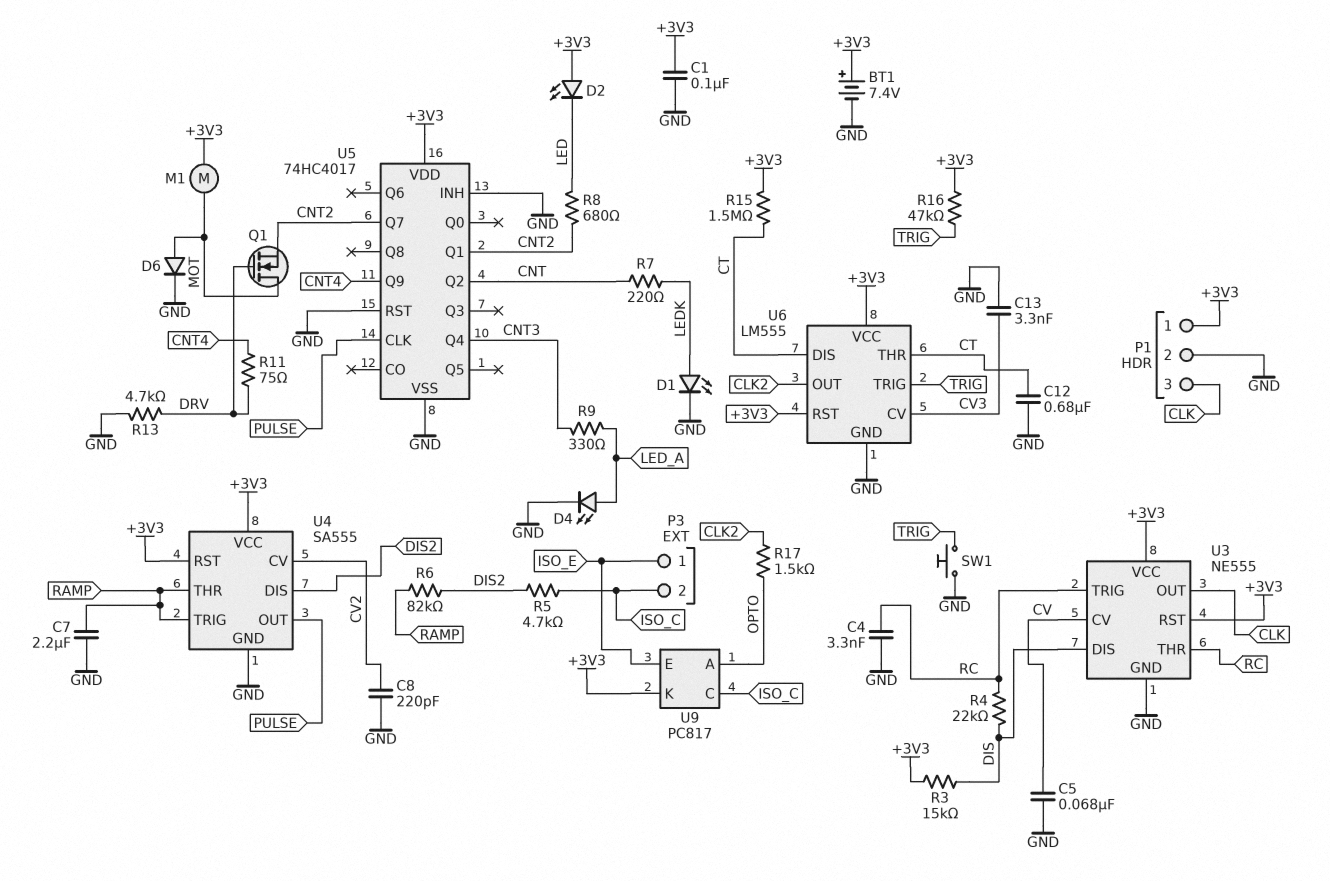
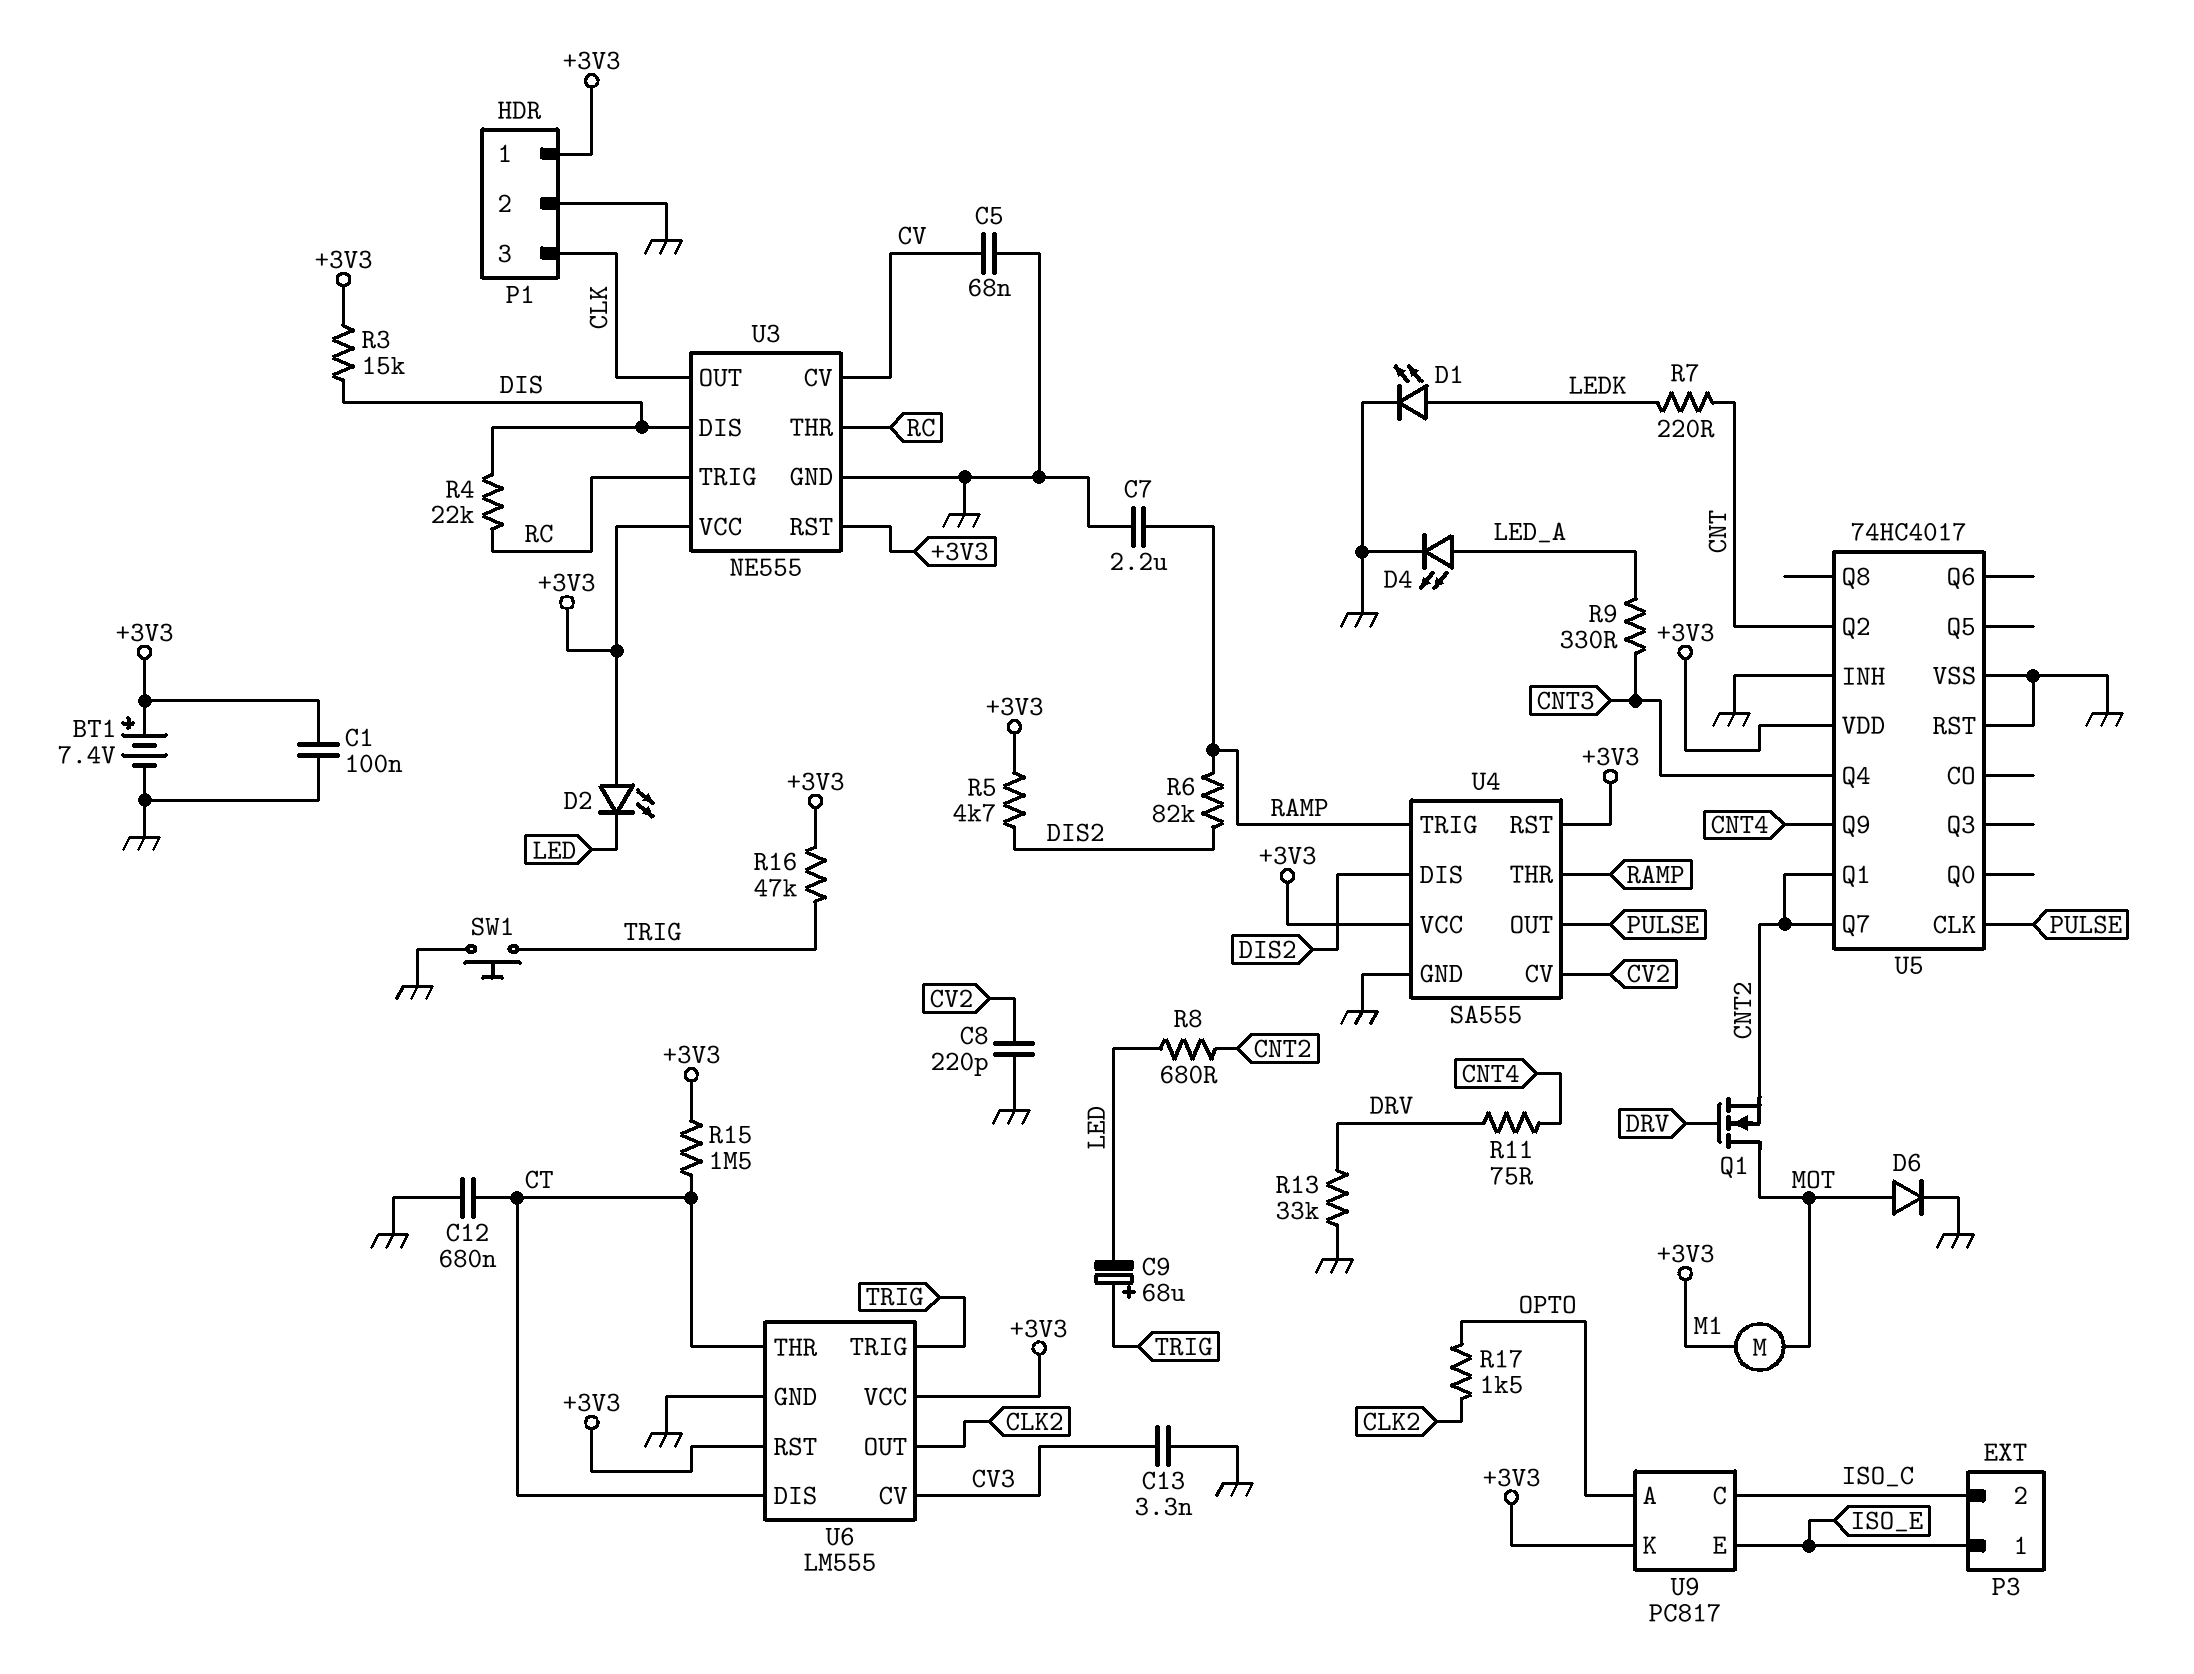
C4: 3.3nF (GND, RC) -> none
C9: none -> 68uF (plus TRIG, minus LED)
R5: 4.7k (DIS2, ISO_C) -> 4.7k (+3V3, DIS2)
R13: 4.7k (DRV, GND) -> 33k (DRV, GND)

